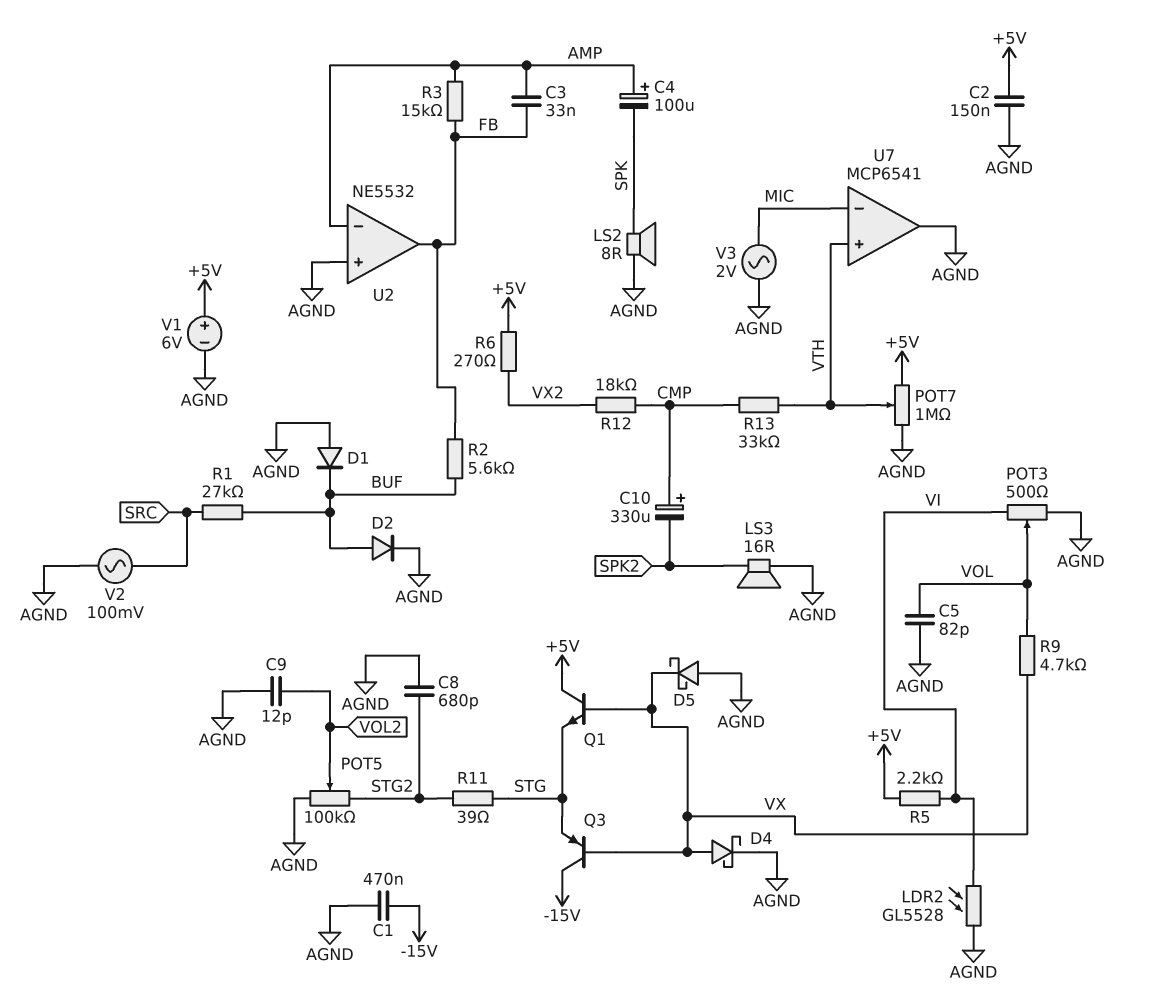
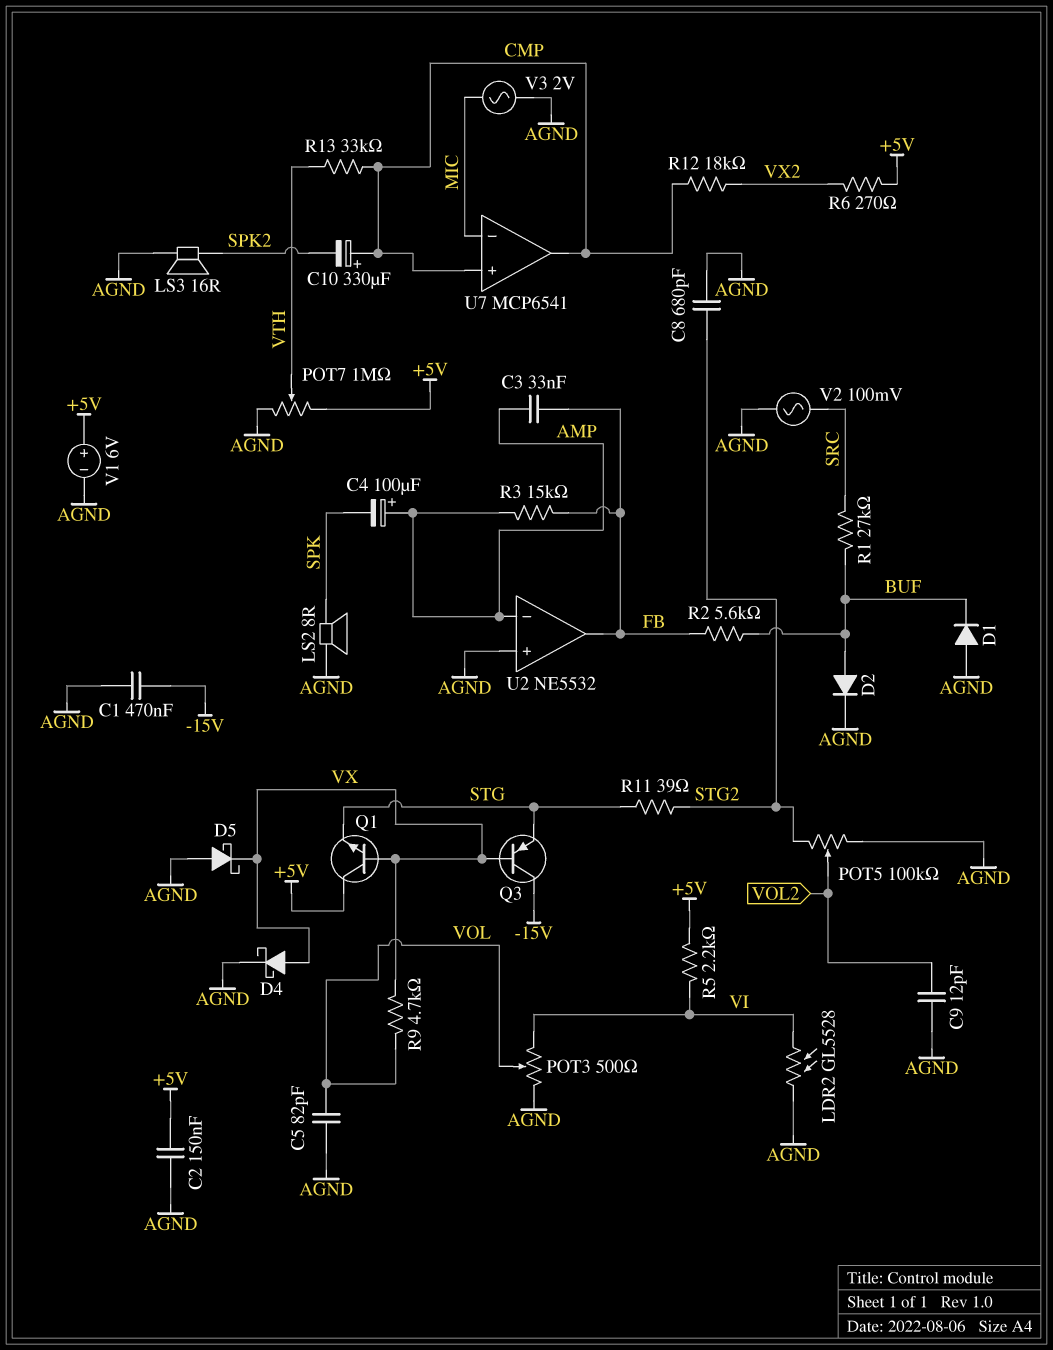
U7 pin in+: VTH -> CMP
U7 pin out: AGND -> CMP

